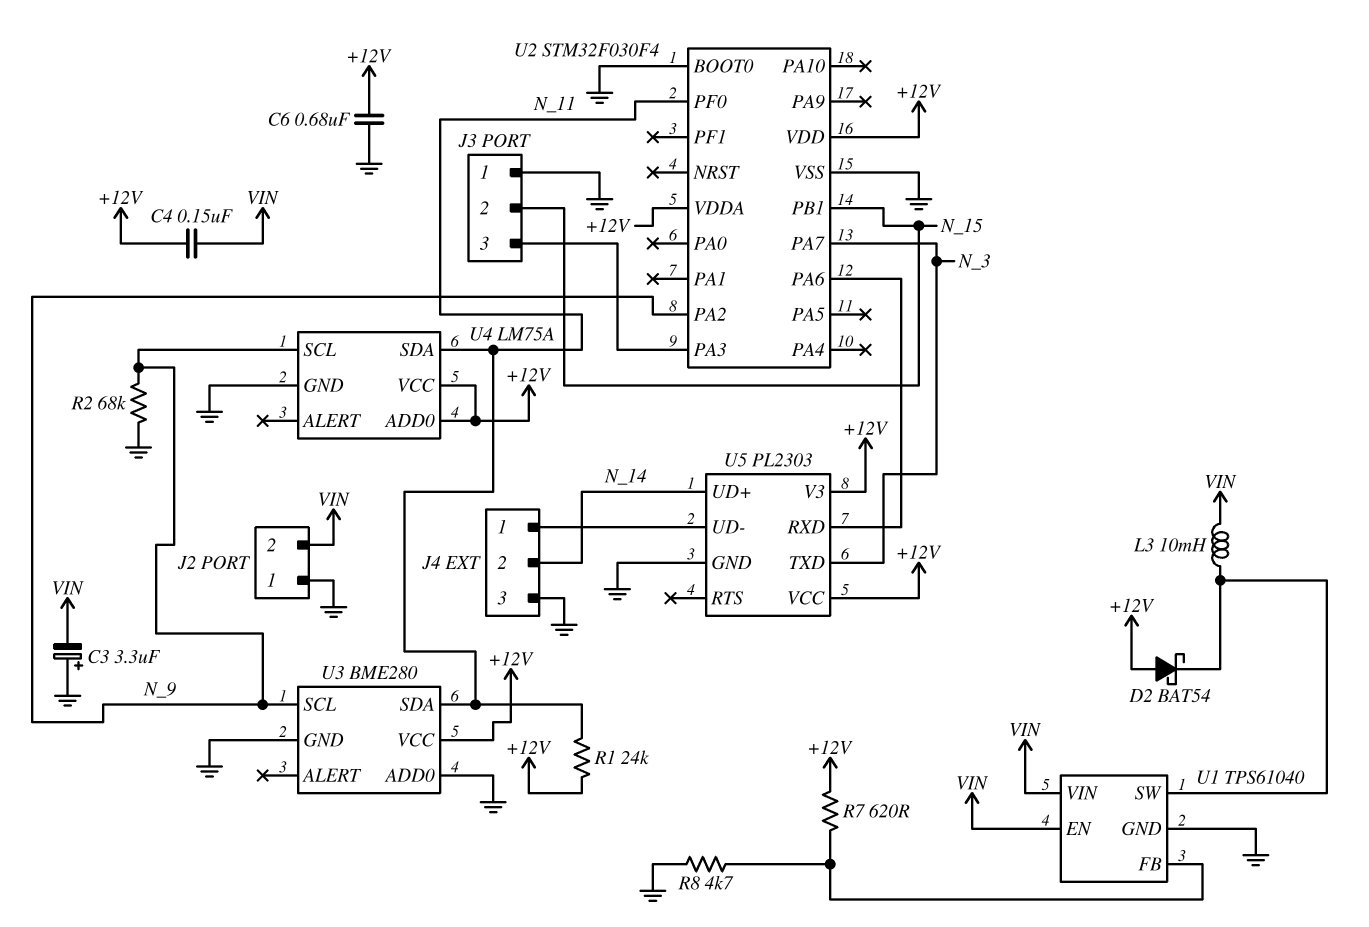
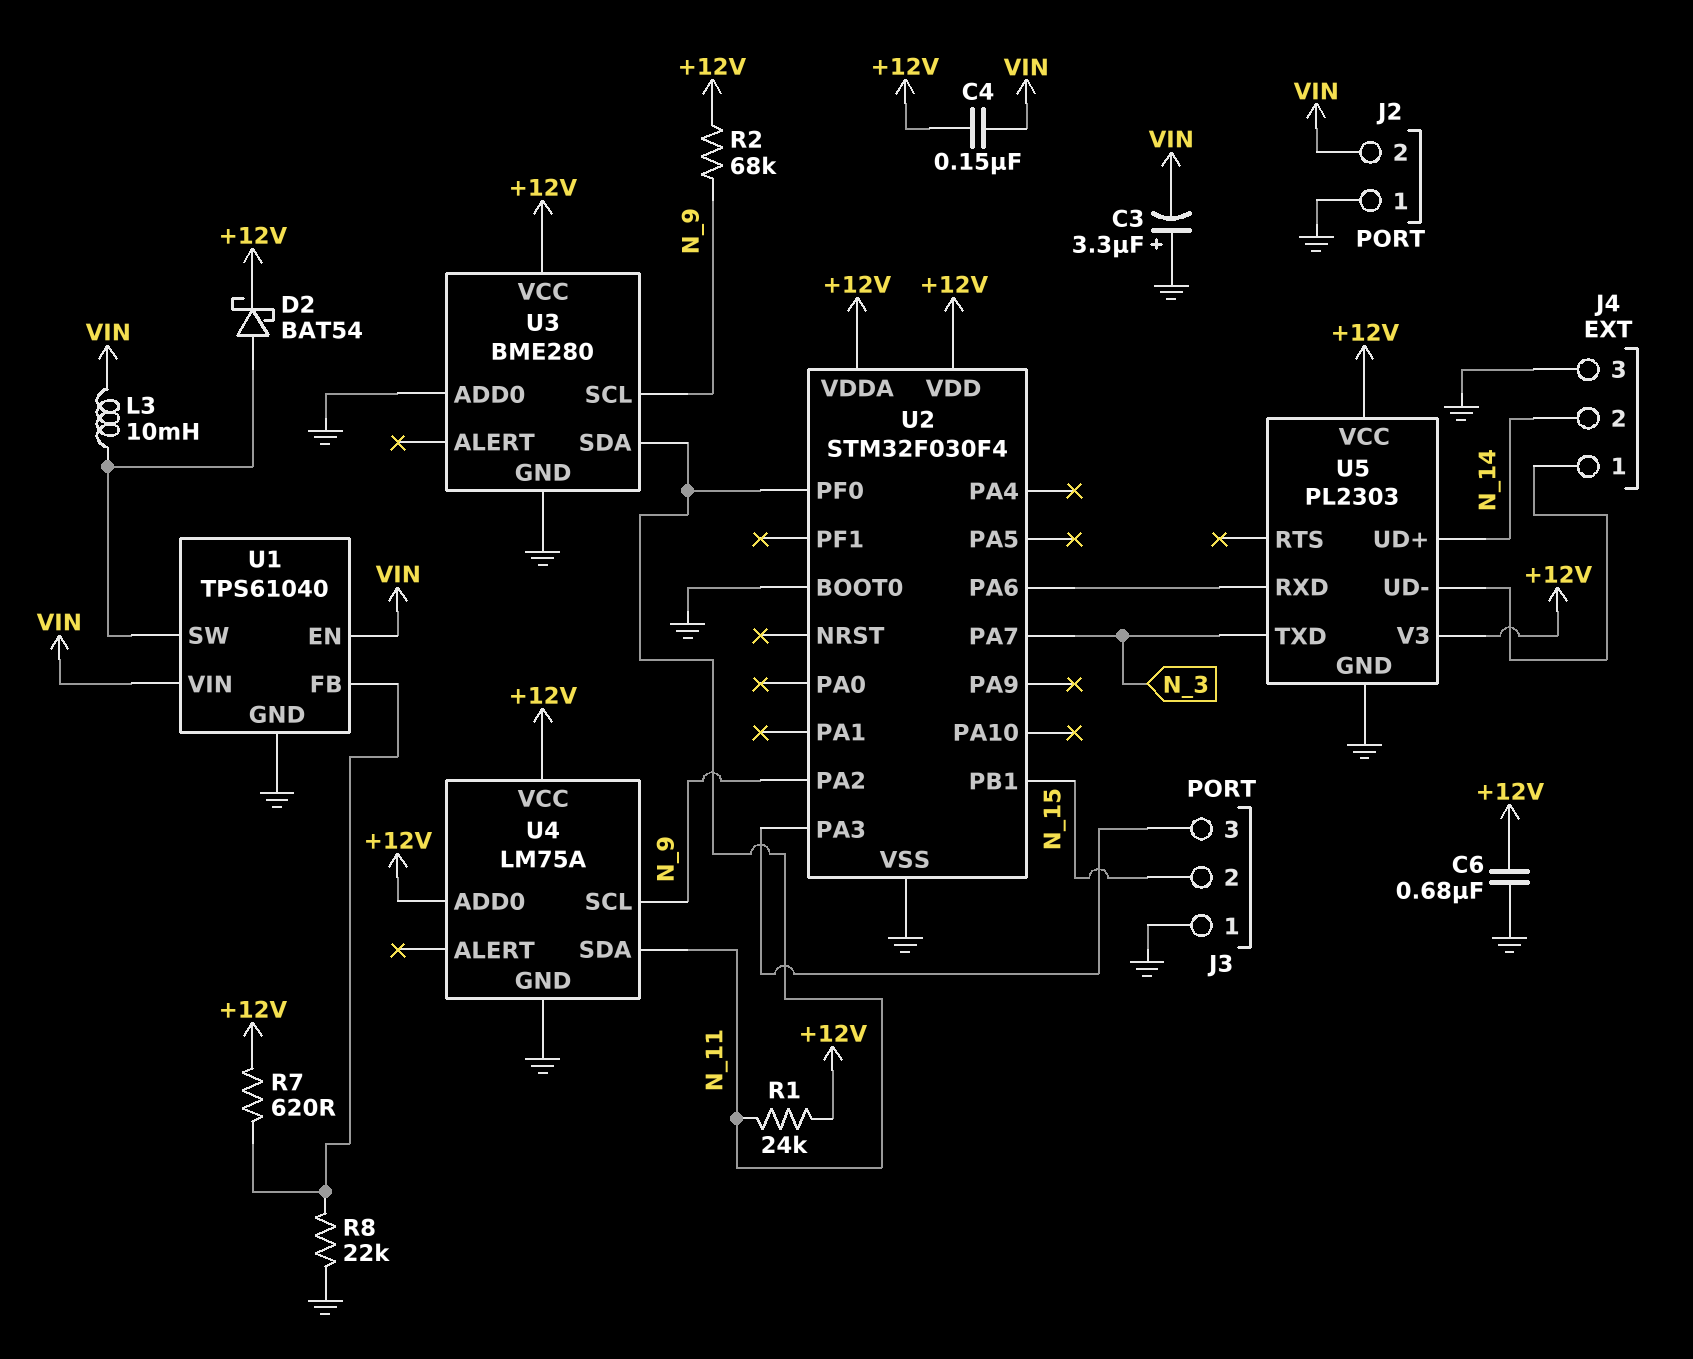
D2: schottky BAT54 (A +12V, K U1/SW) -> schottky BAT54 (A U1/SW, K +12V)
R2: 68k (GND, N_9) -> 68k (+12V, N_9)
R8: 4.7k (GND, U1/FB) -> 22k (GND, U1/FB)

